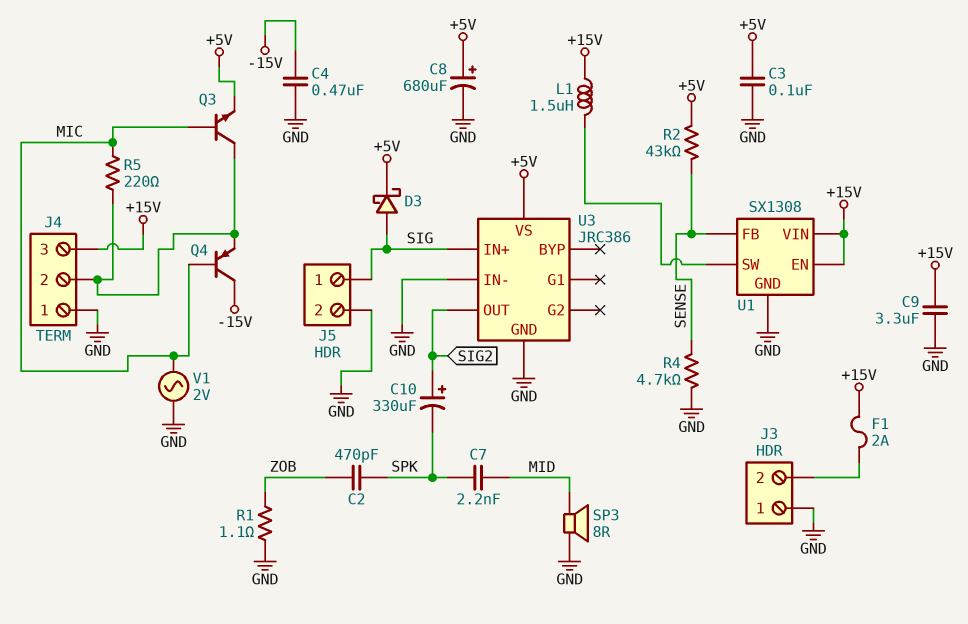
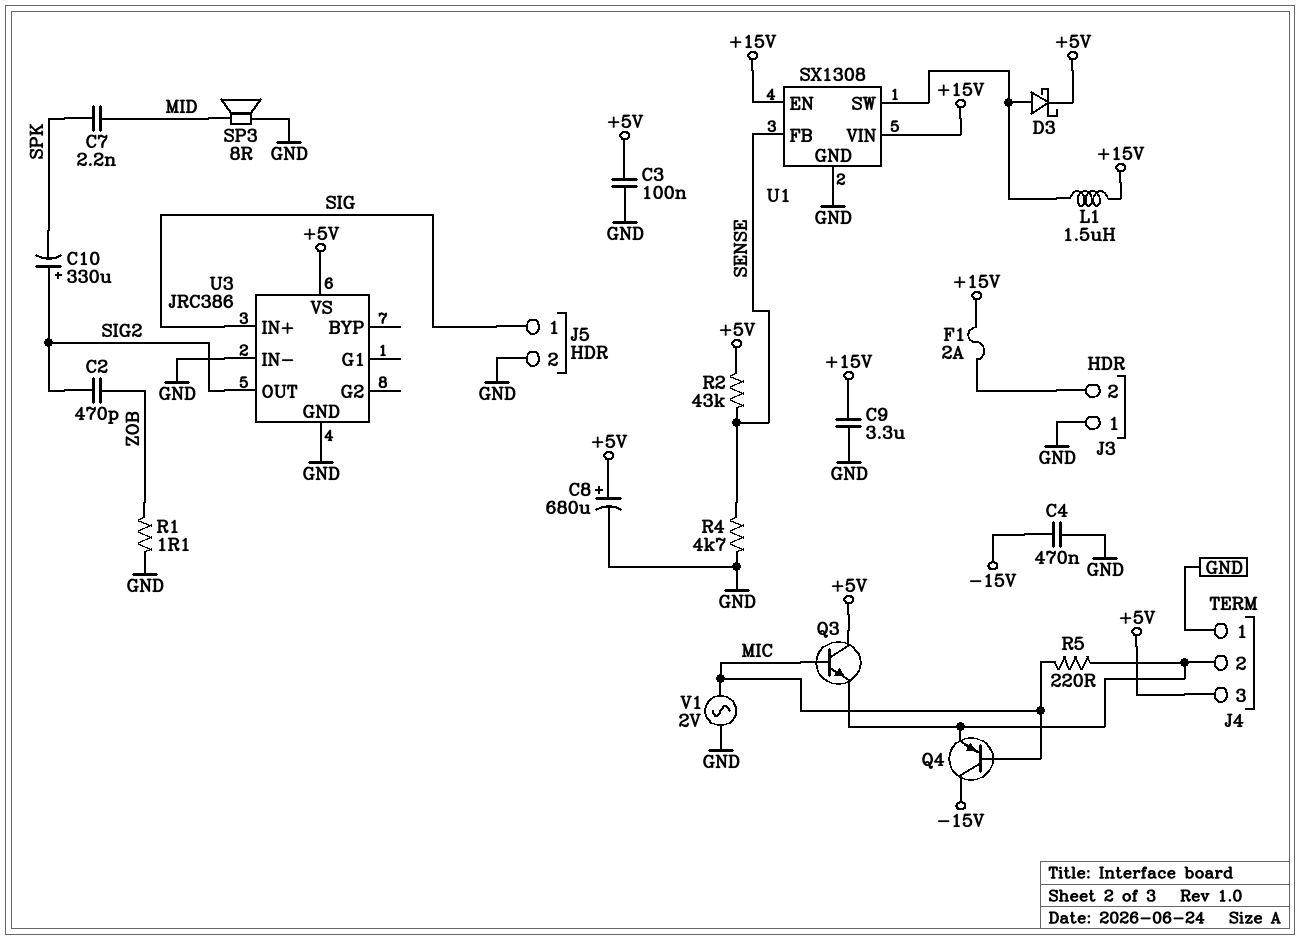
C2: 470pF (SPK, ZOB) -> 470pF (SIG2, ZOB)
D3: schottky (A SIG, K +5V) -> schottky (A U1/SW, K +5V)
J4 pin 3: +15V -> +5V
Q3: NPN (B MIC, C J4/2, E +5V) -> NPN (B MIC, C +5V, E J4/2)

